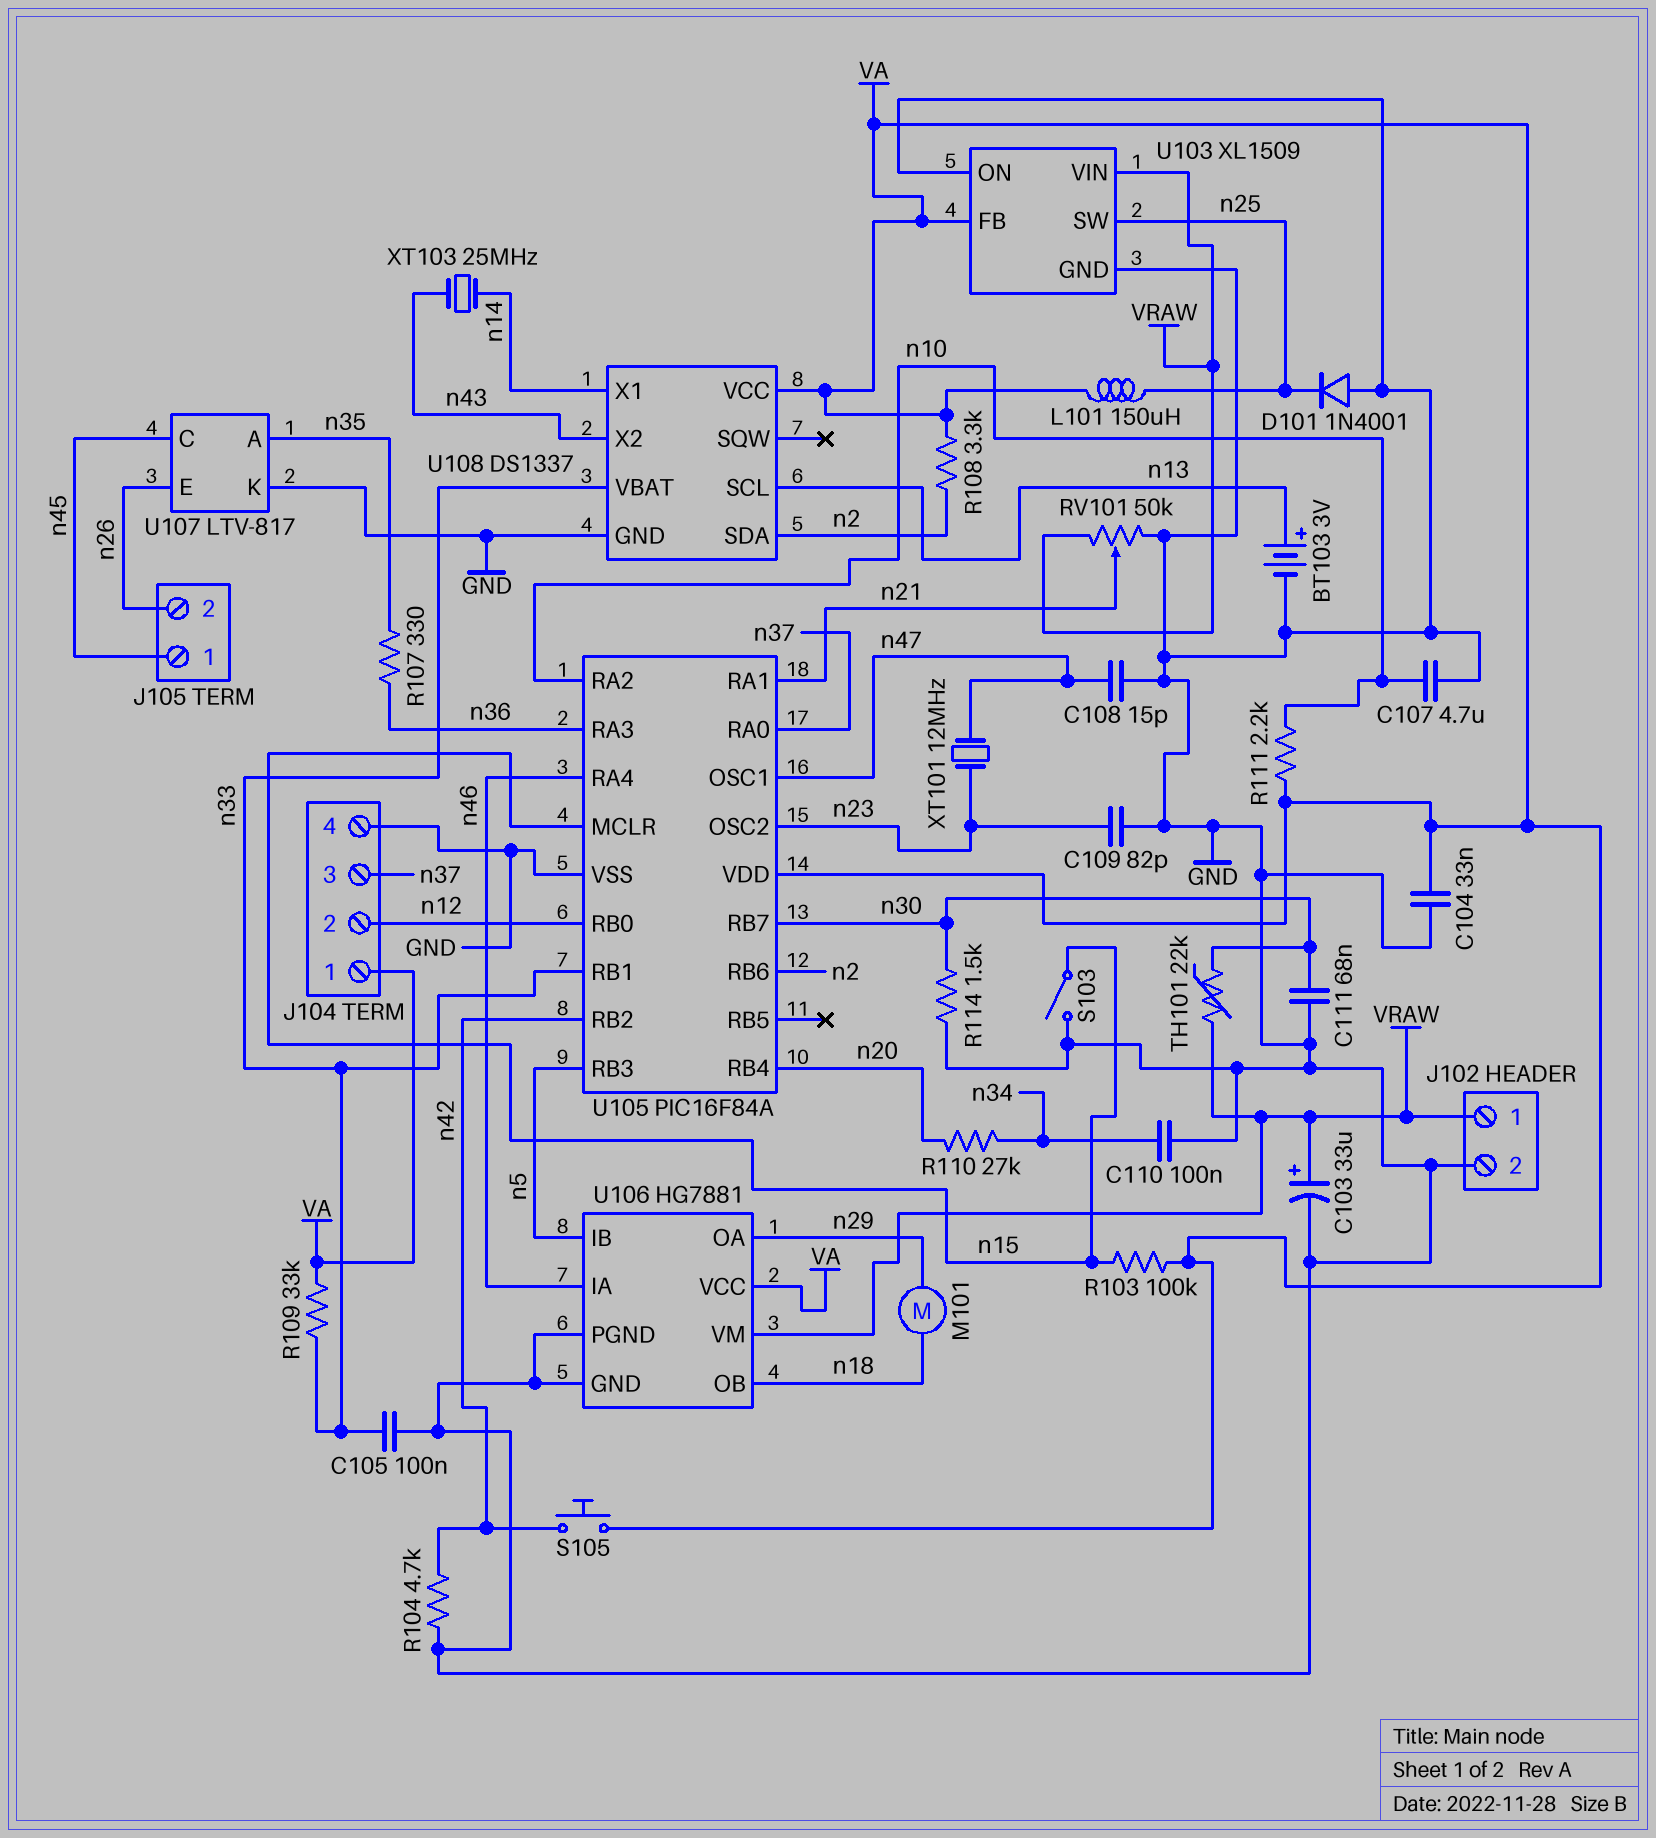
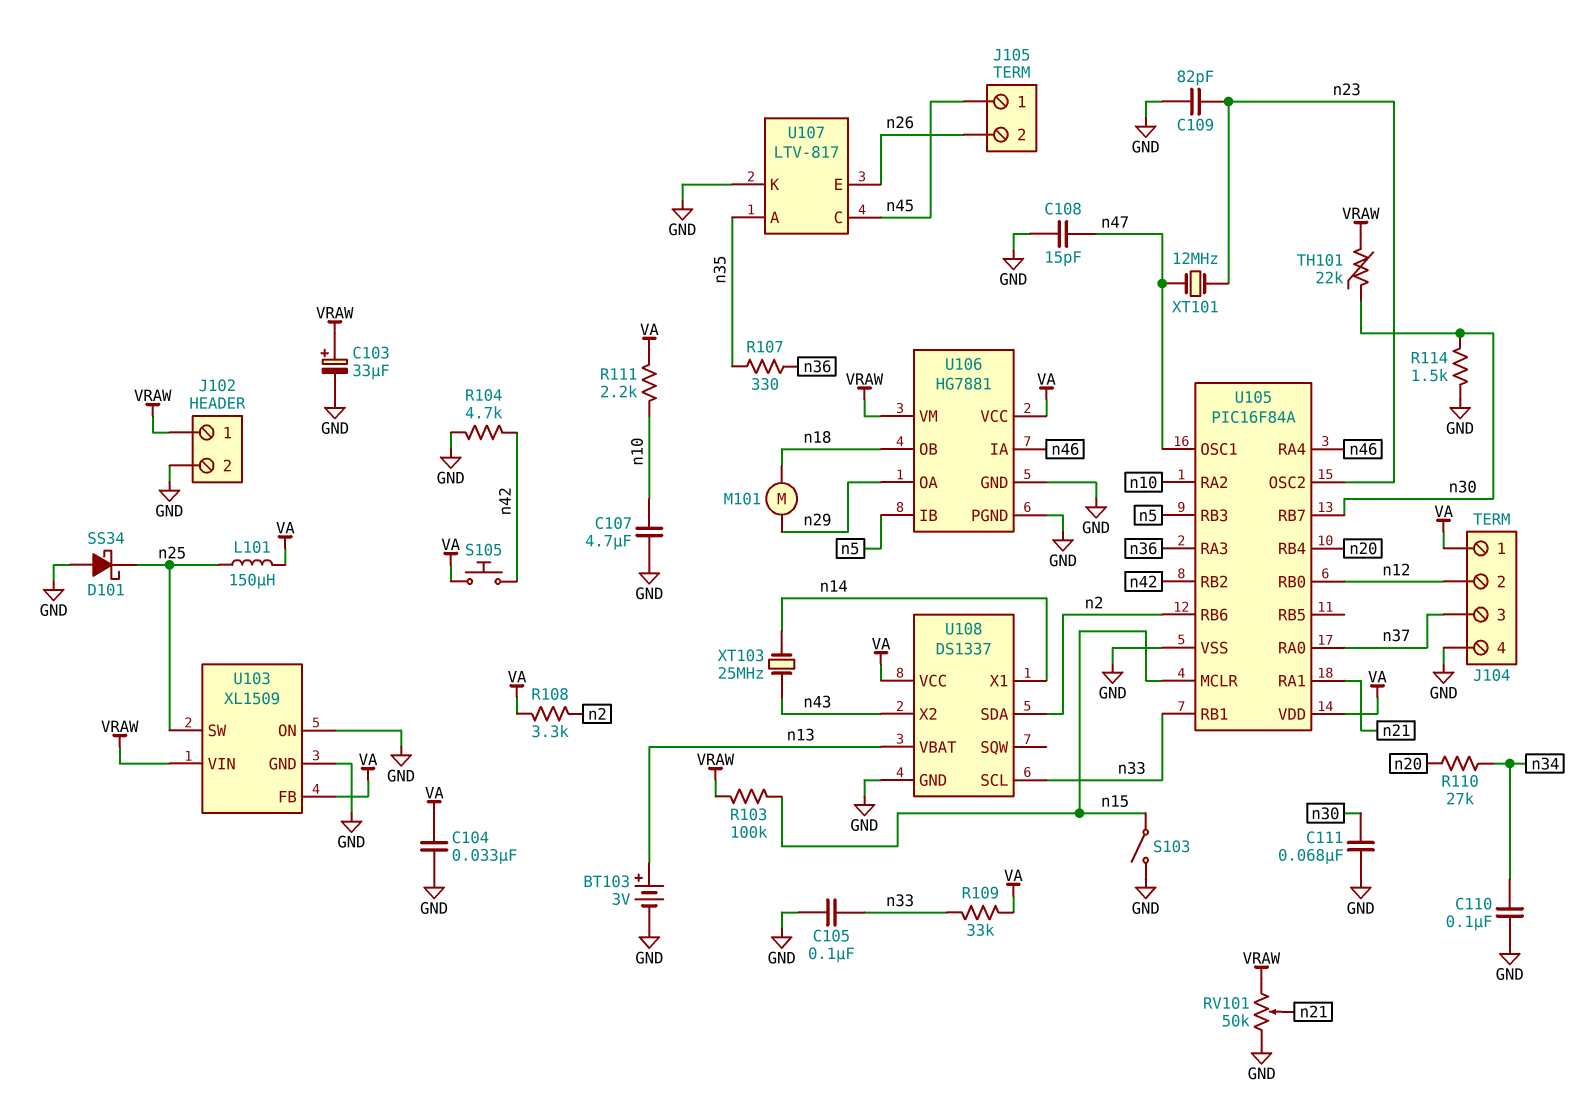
D101: diode 1N4001 (A GND, K n25) -> schottky SS34 (A GND, K n25)
R103: 100k (VA, n15) -> 100k (VRAW, n15)
U108 pin SCL: n13 -> n33
U108 pin VBAT: n33 -> n13

